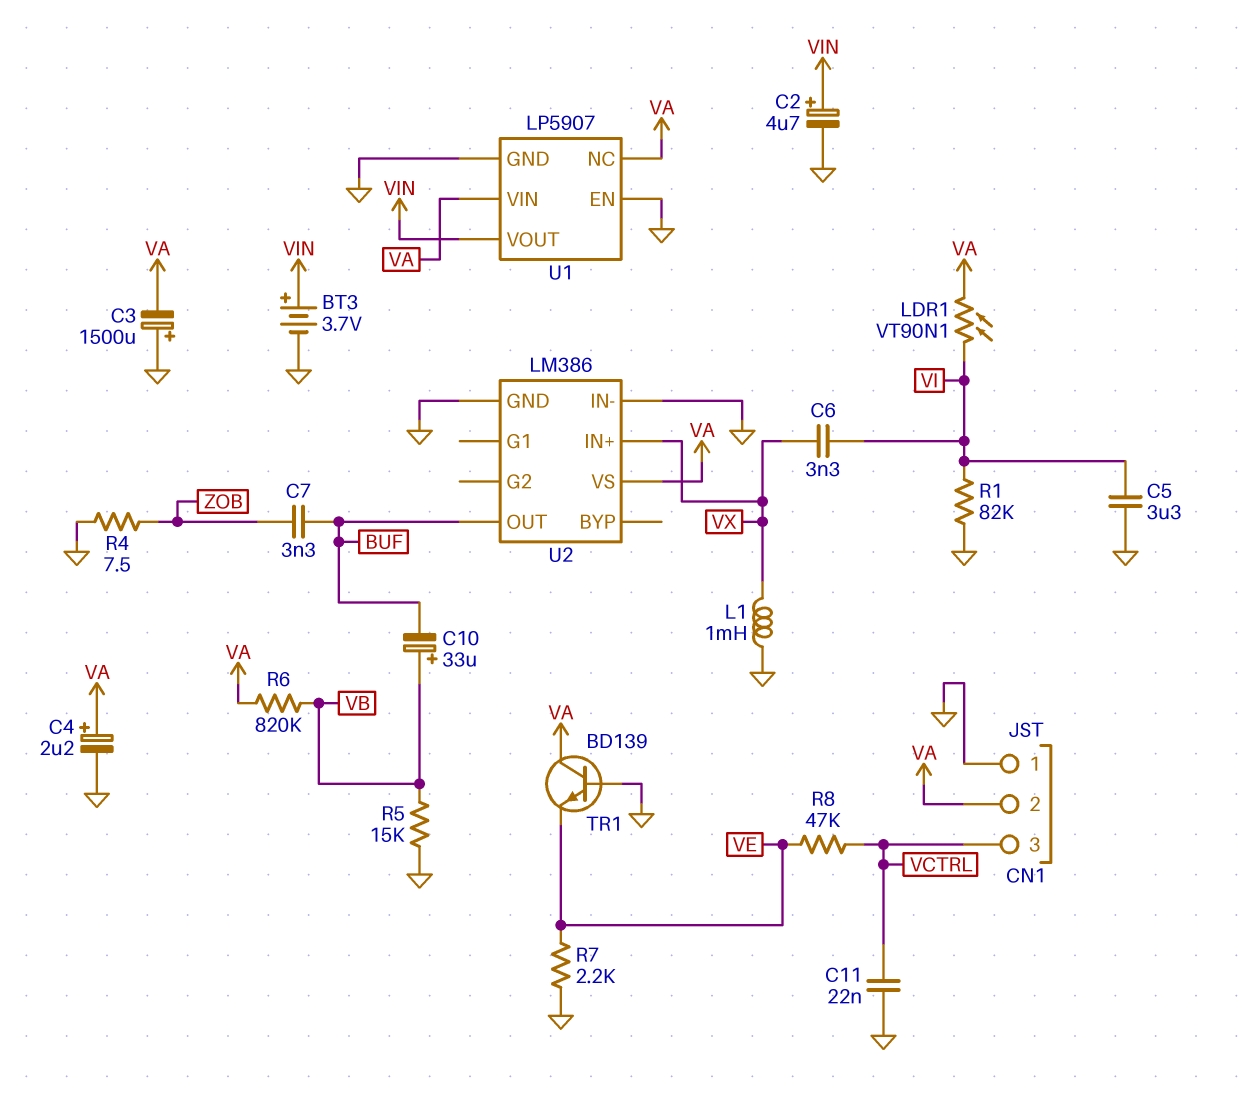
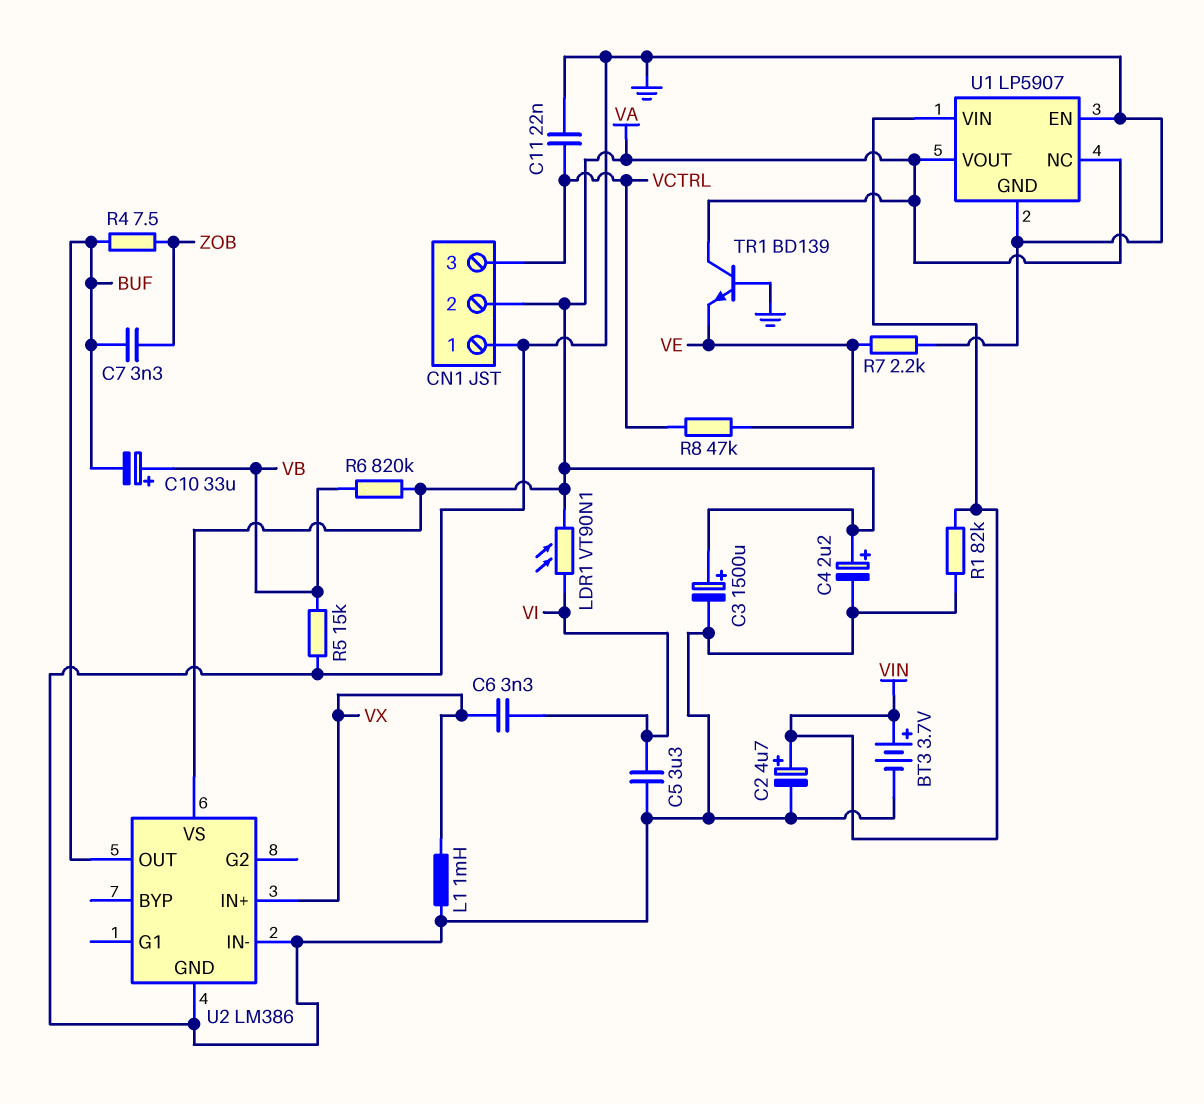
C3: 1500uF (plus GND, minus VA) -> 1500uF (plus VA, minus GND)
R1: 82k (GND, VI) -> 82k (GND, VIN)
R4: 7.5 (GND, ZOB) -> 7.5 (BUF, ZOB)
U1 pin VIN: VA -> VIN
U1 pin VOUT: VIN -> VA

